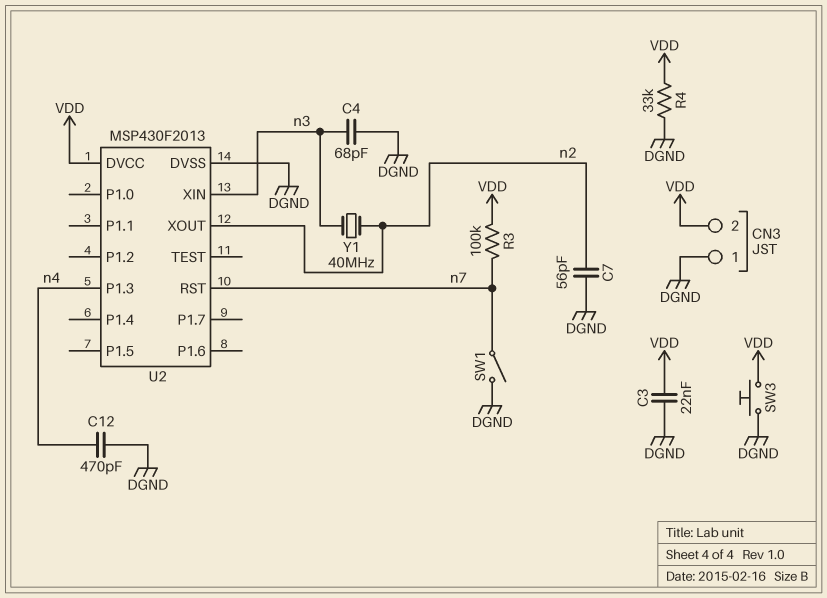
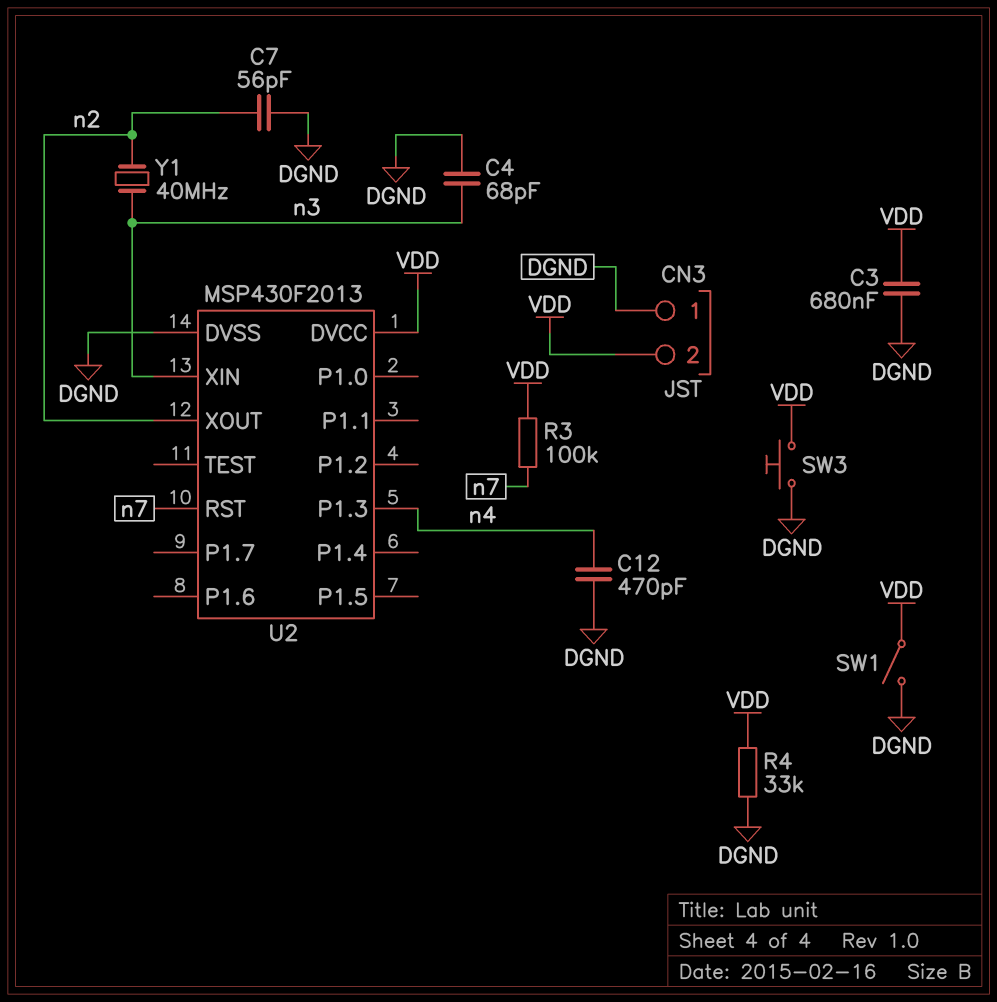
C3: 22nF (DGND, VDD) -> 680nF (DGND, VDD)
SW1: switch (DGND, n7) -> switch (DGND, VDD)

